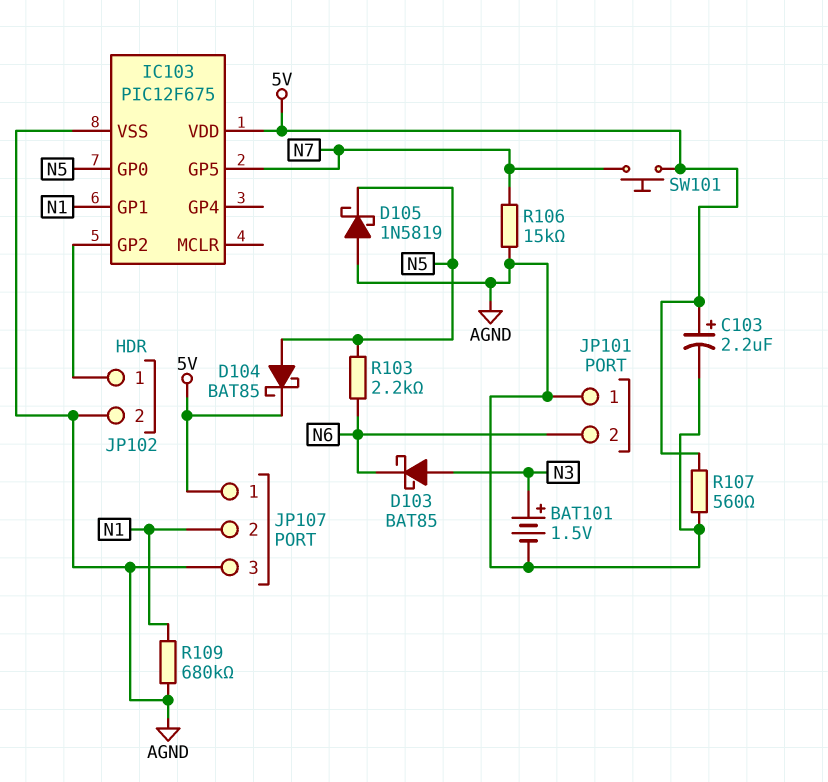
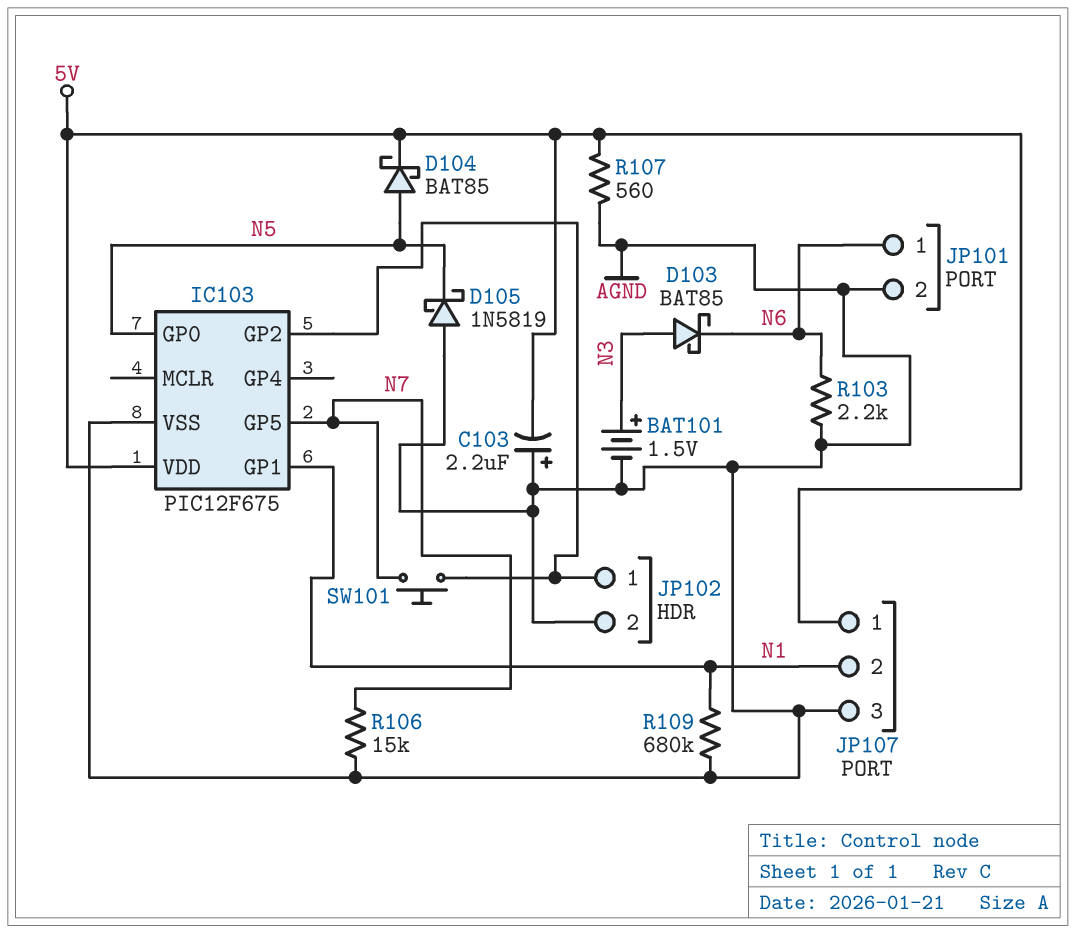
C103: 2.2uF (plus 5V, minus AGND) -> 2.2uF (plus AGND, minus 5V)
JP101 pin 1: AGND -> N6
JP101 pin 2: N6 -> AGND
R103: 2.2k (N5, N6) -> 2.2k (AGND, N6)
SW101: button (5V, N7) -> button (IC103/GP2, N7)

